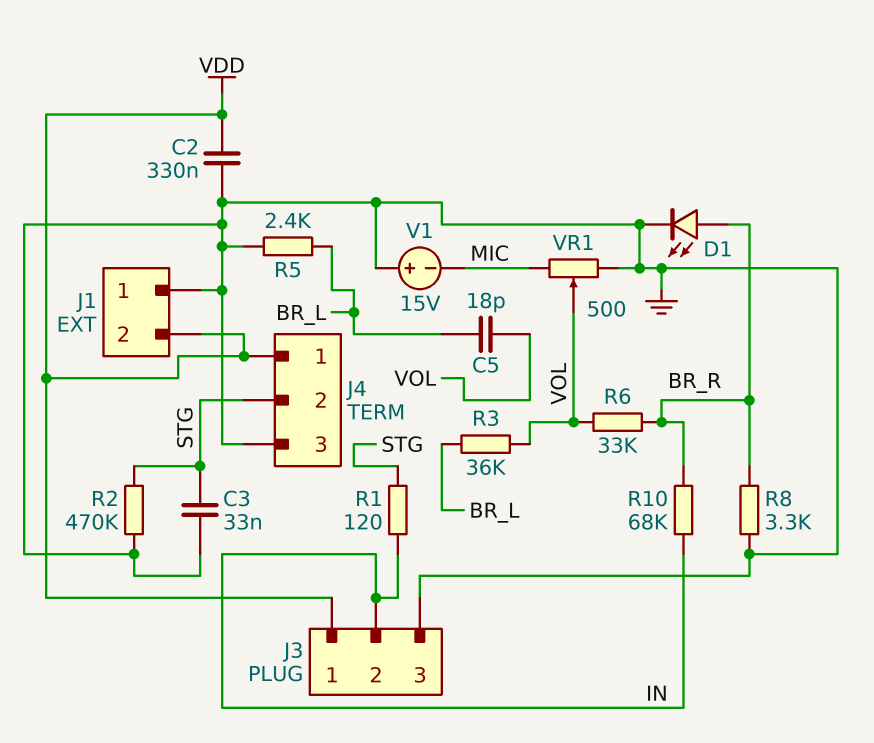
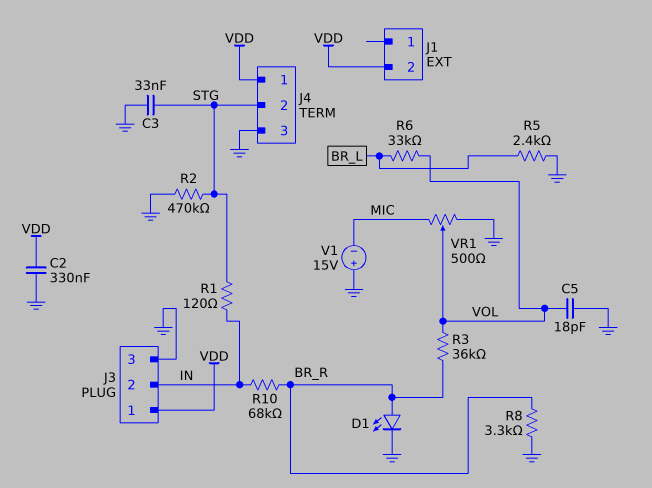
C5: 18pF (BR_L, VOL) -> 18pF (GND, VOL)
J1 pin 1: GND -> none
R3: 36k (BR_L, VOL) -> 36k (BR_R, VOL)
R6: 33k (BR_R, VOL) -> 33k (BR_L, VOL)

